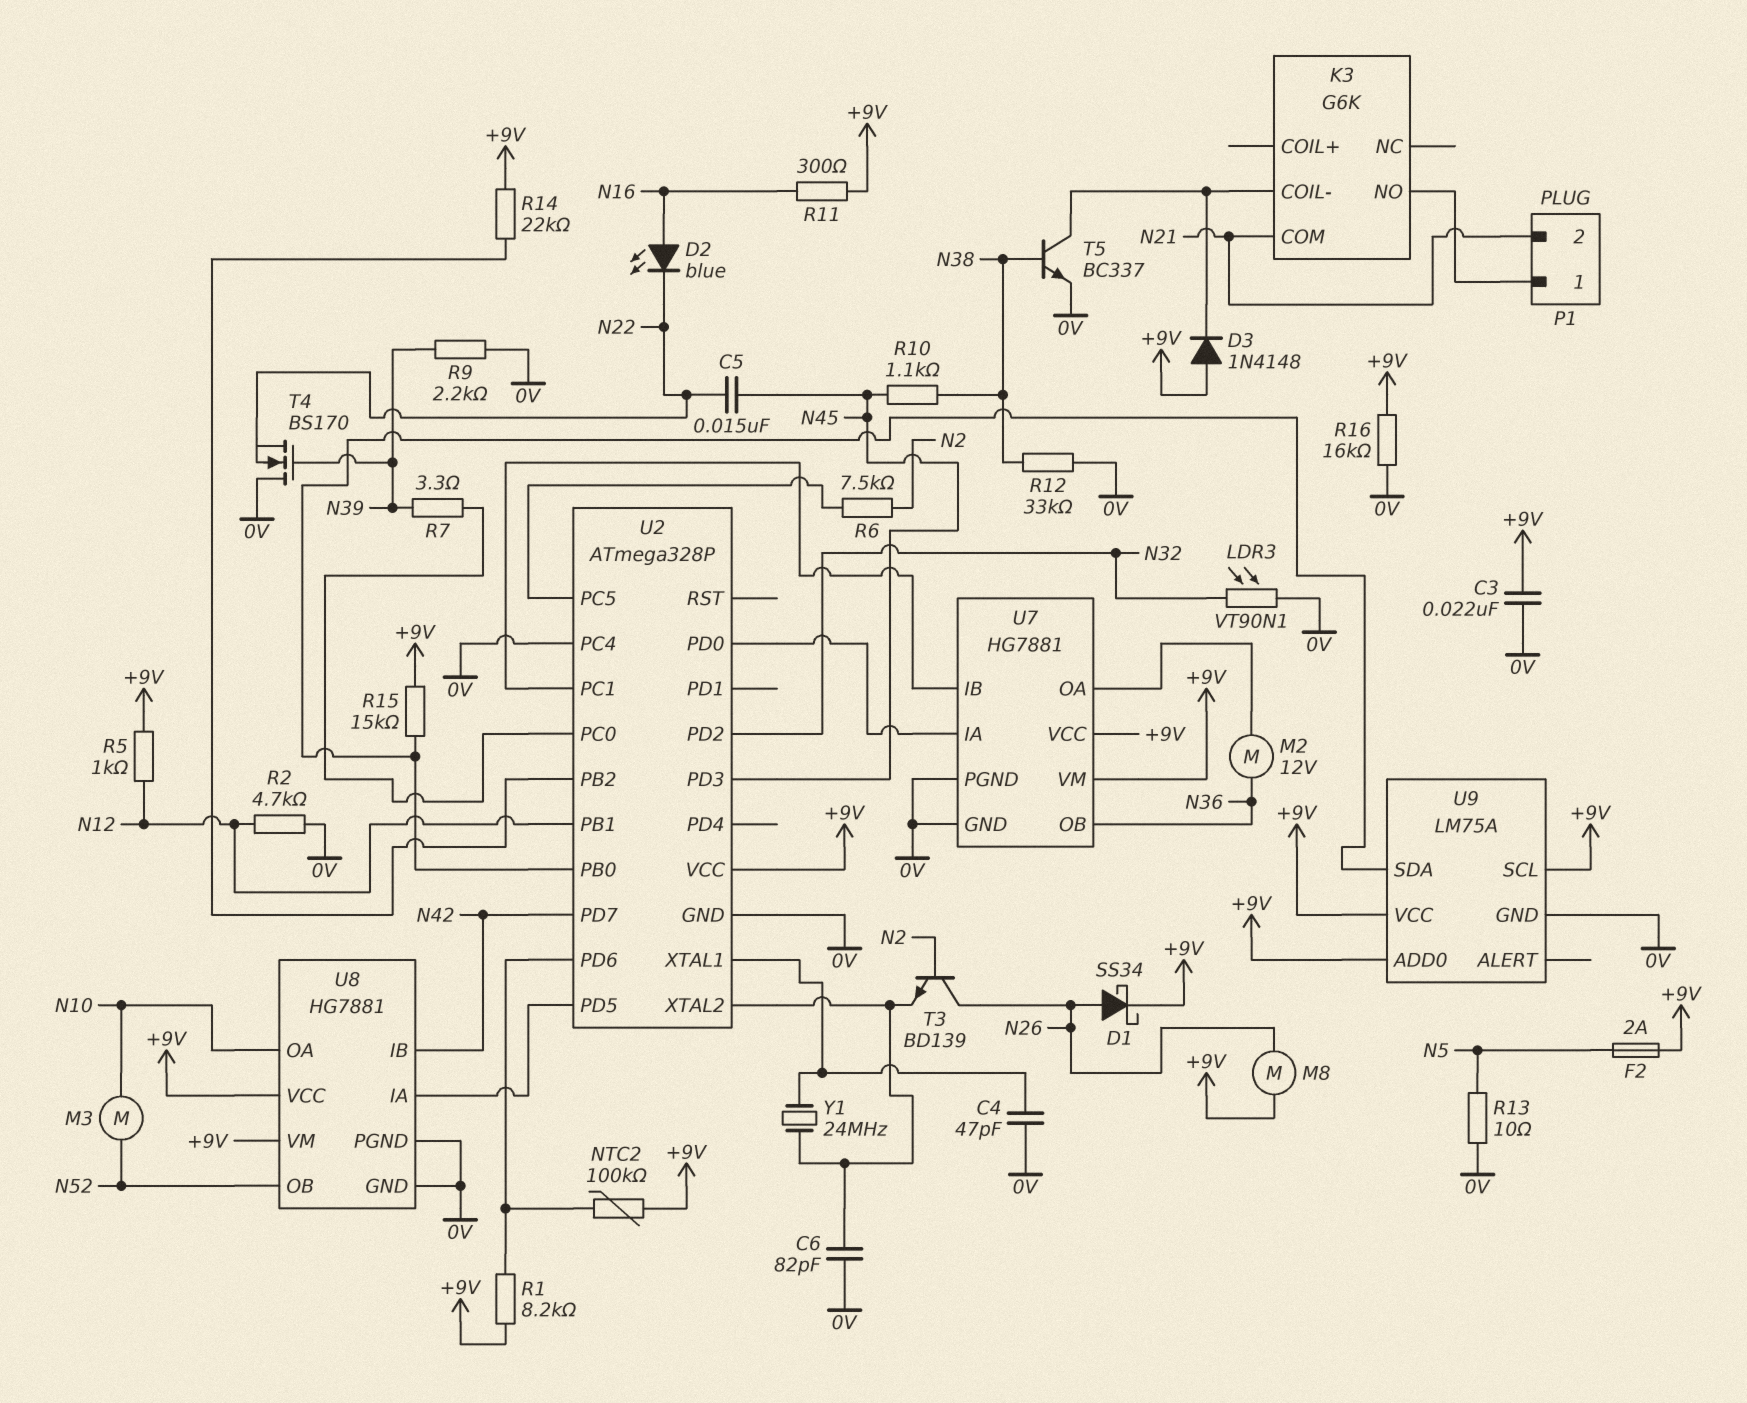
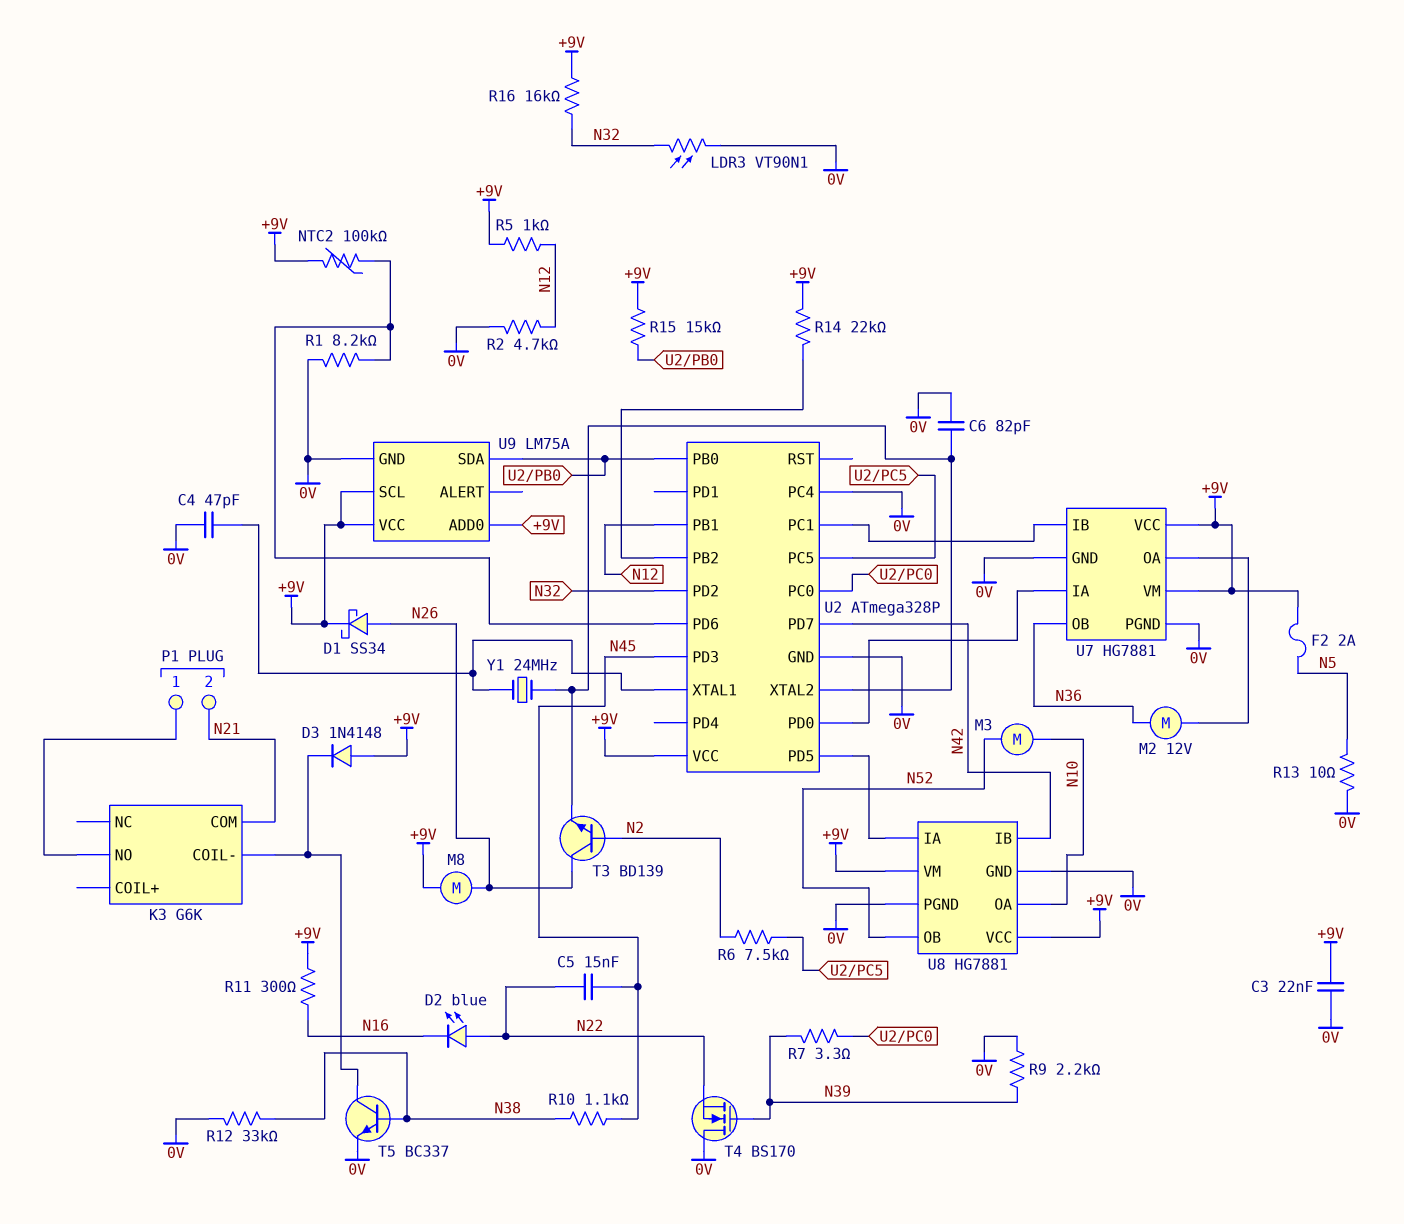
D2: LED blue (A N16, K N22) -> LED blue (A N22, K N16)
R1: 8.2k (+9V, U2/PD6) -> 8.2k (0V, U2/PD6)
R16: 16k (+9V, 0V) -> 16k (+9V, N32)

